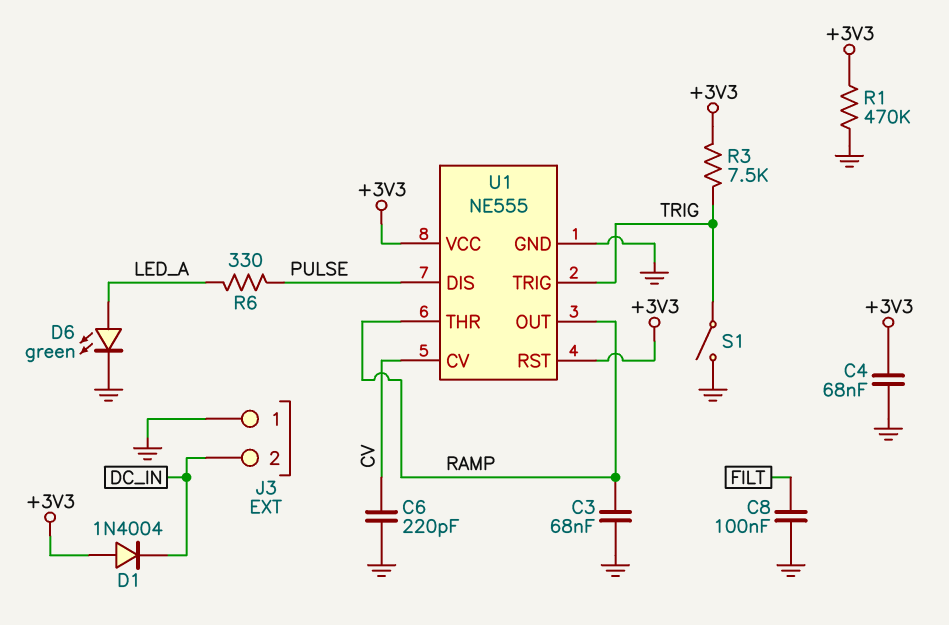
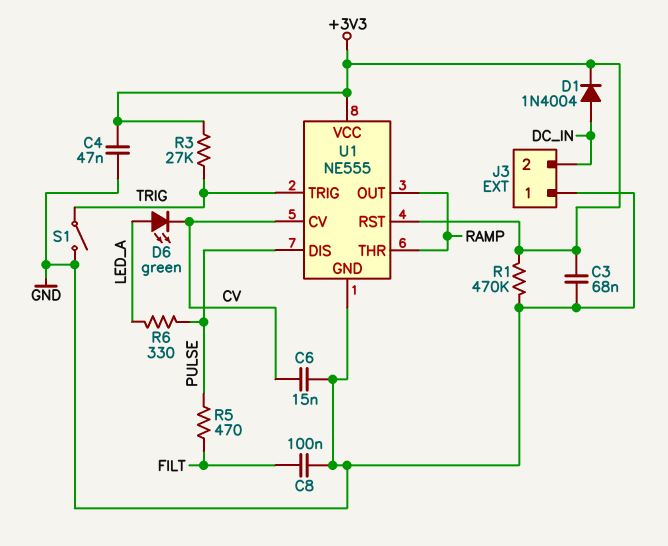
C3: 68nF (GND, RAMP) -> 68nF (+3V3, GND)
C4: 68nF (+3V3, GND) -> 47nF (+3V3, GND)
C6: 220pF (CV, GND) -> 15nF (CV, GND)
D1: diode 1N4004 (A +3V3, K DC_IN) -> diode 1N4004 (A DC_IN, K +3V3)
D6: LED green (A LED_A, K GND) -> LED green (A LED_A, K CV)
R3: 7.5k (+3V3, TRIG) -> 27k (+3V3, TRIG)
R5: none -> 470 (FILT, PULSE)

